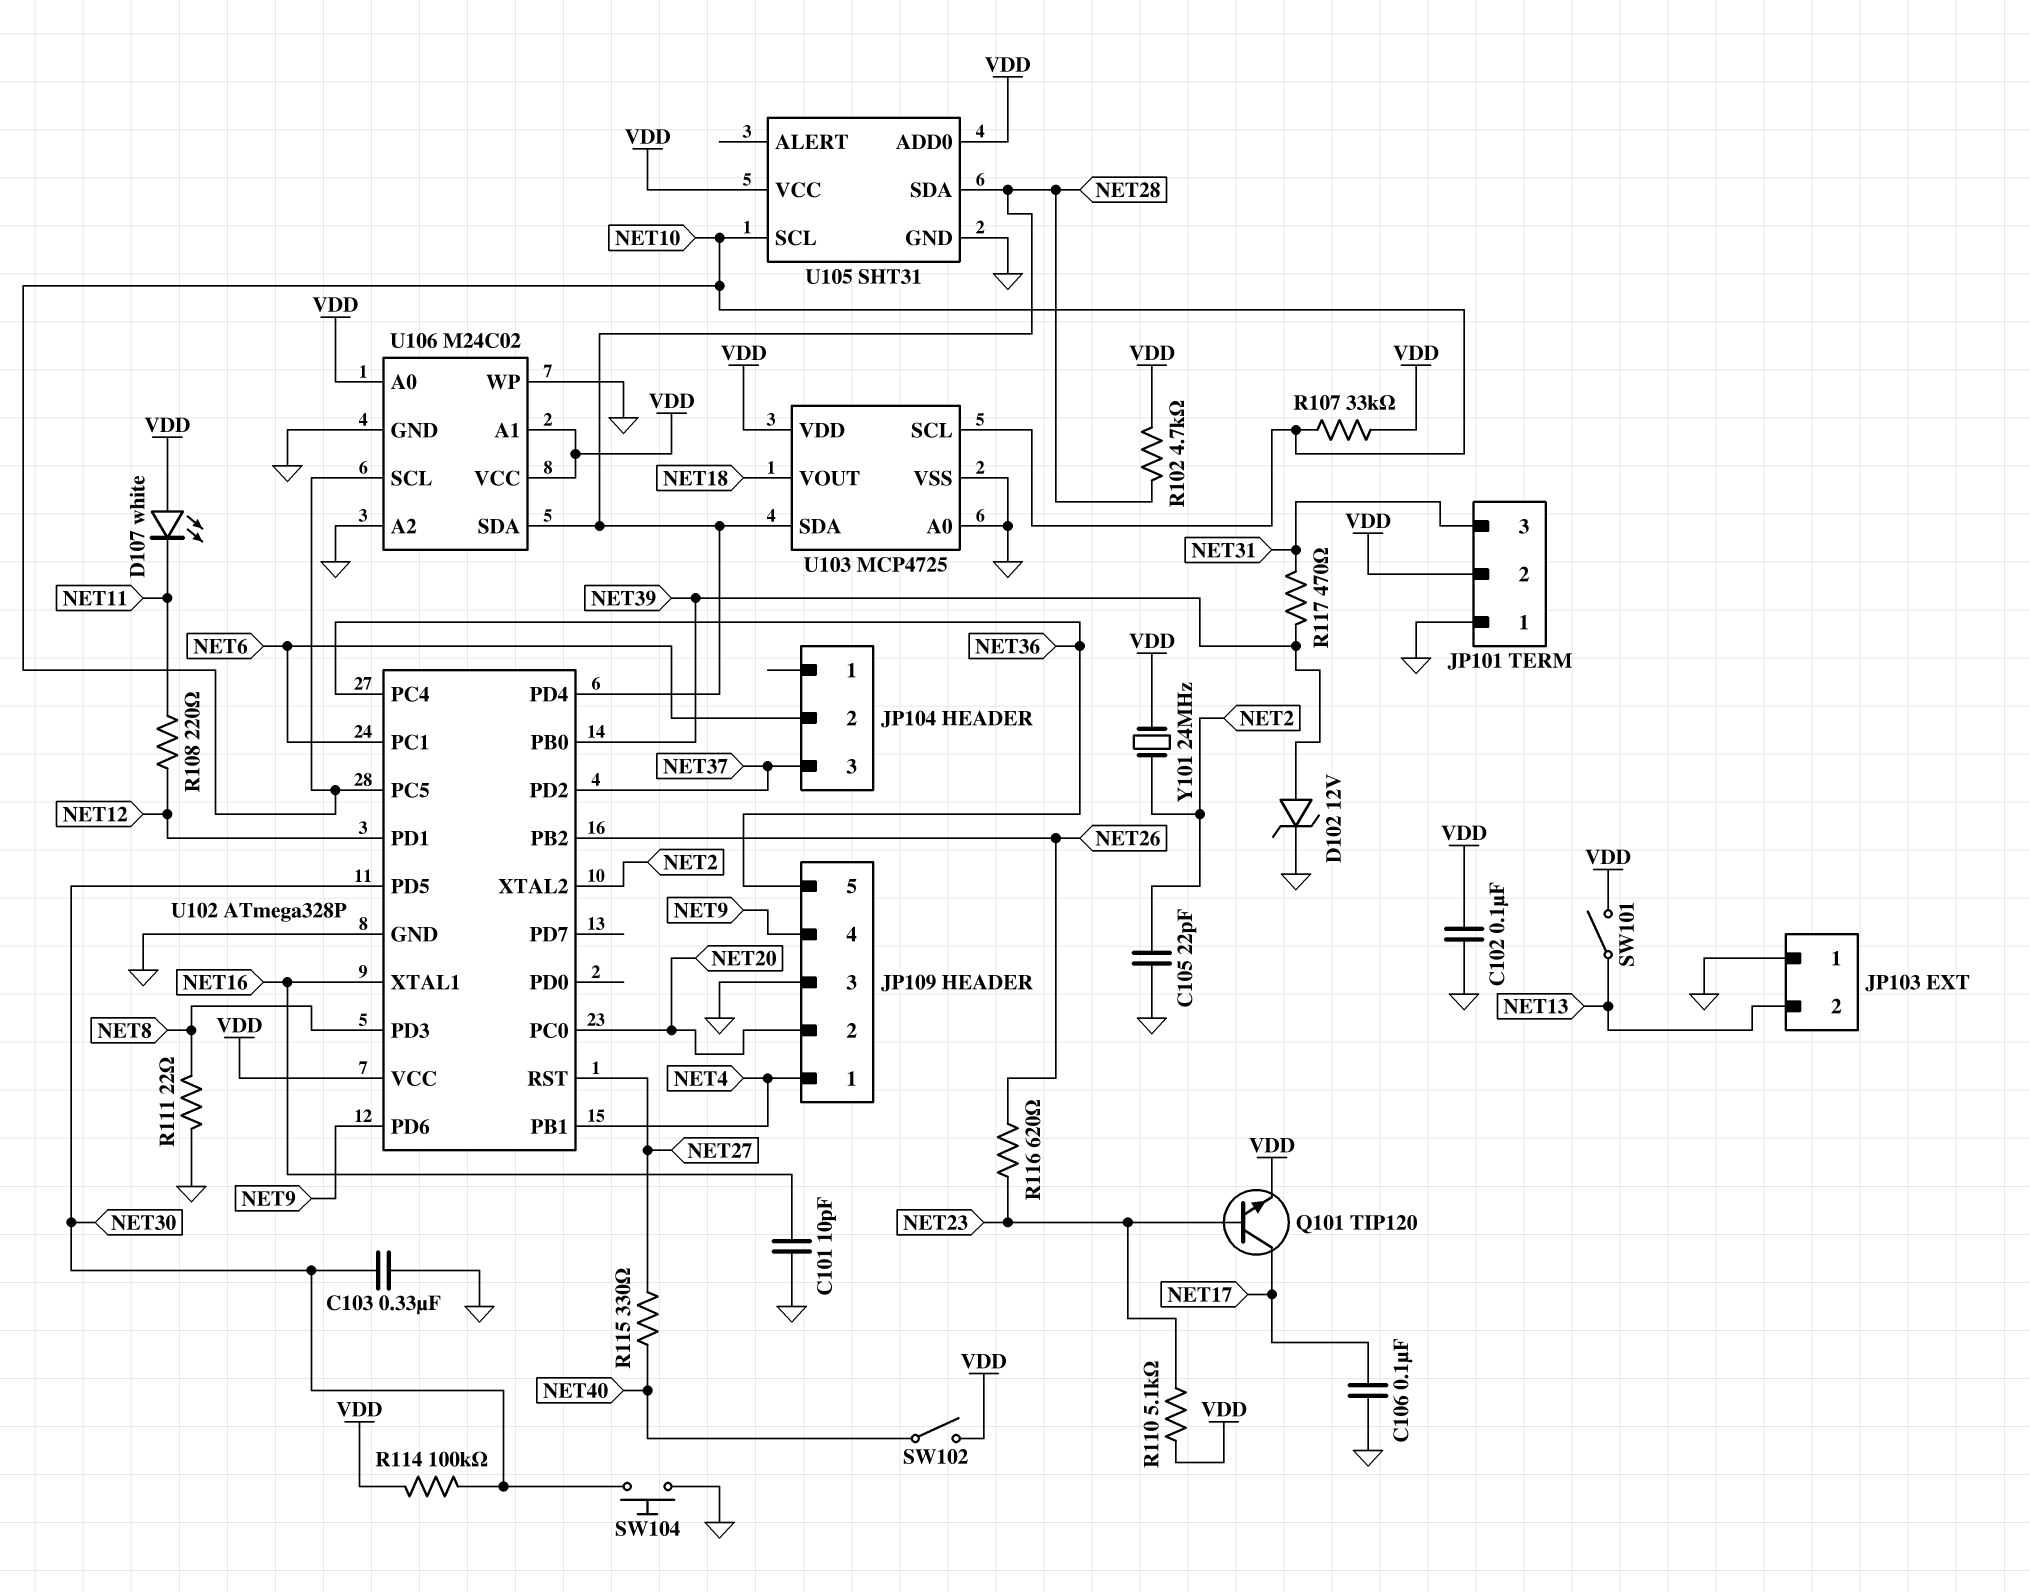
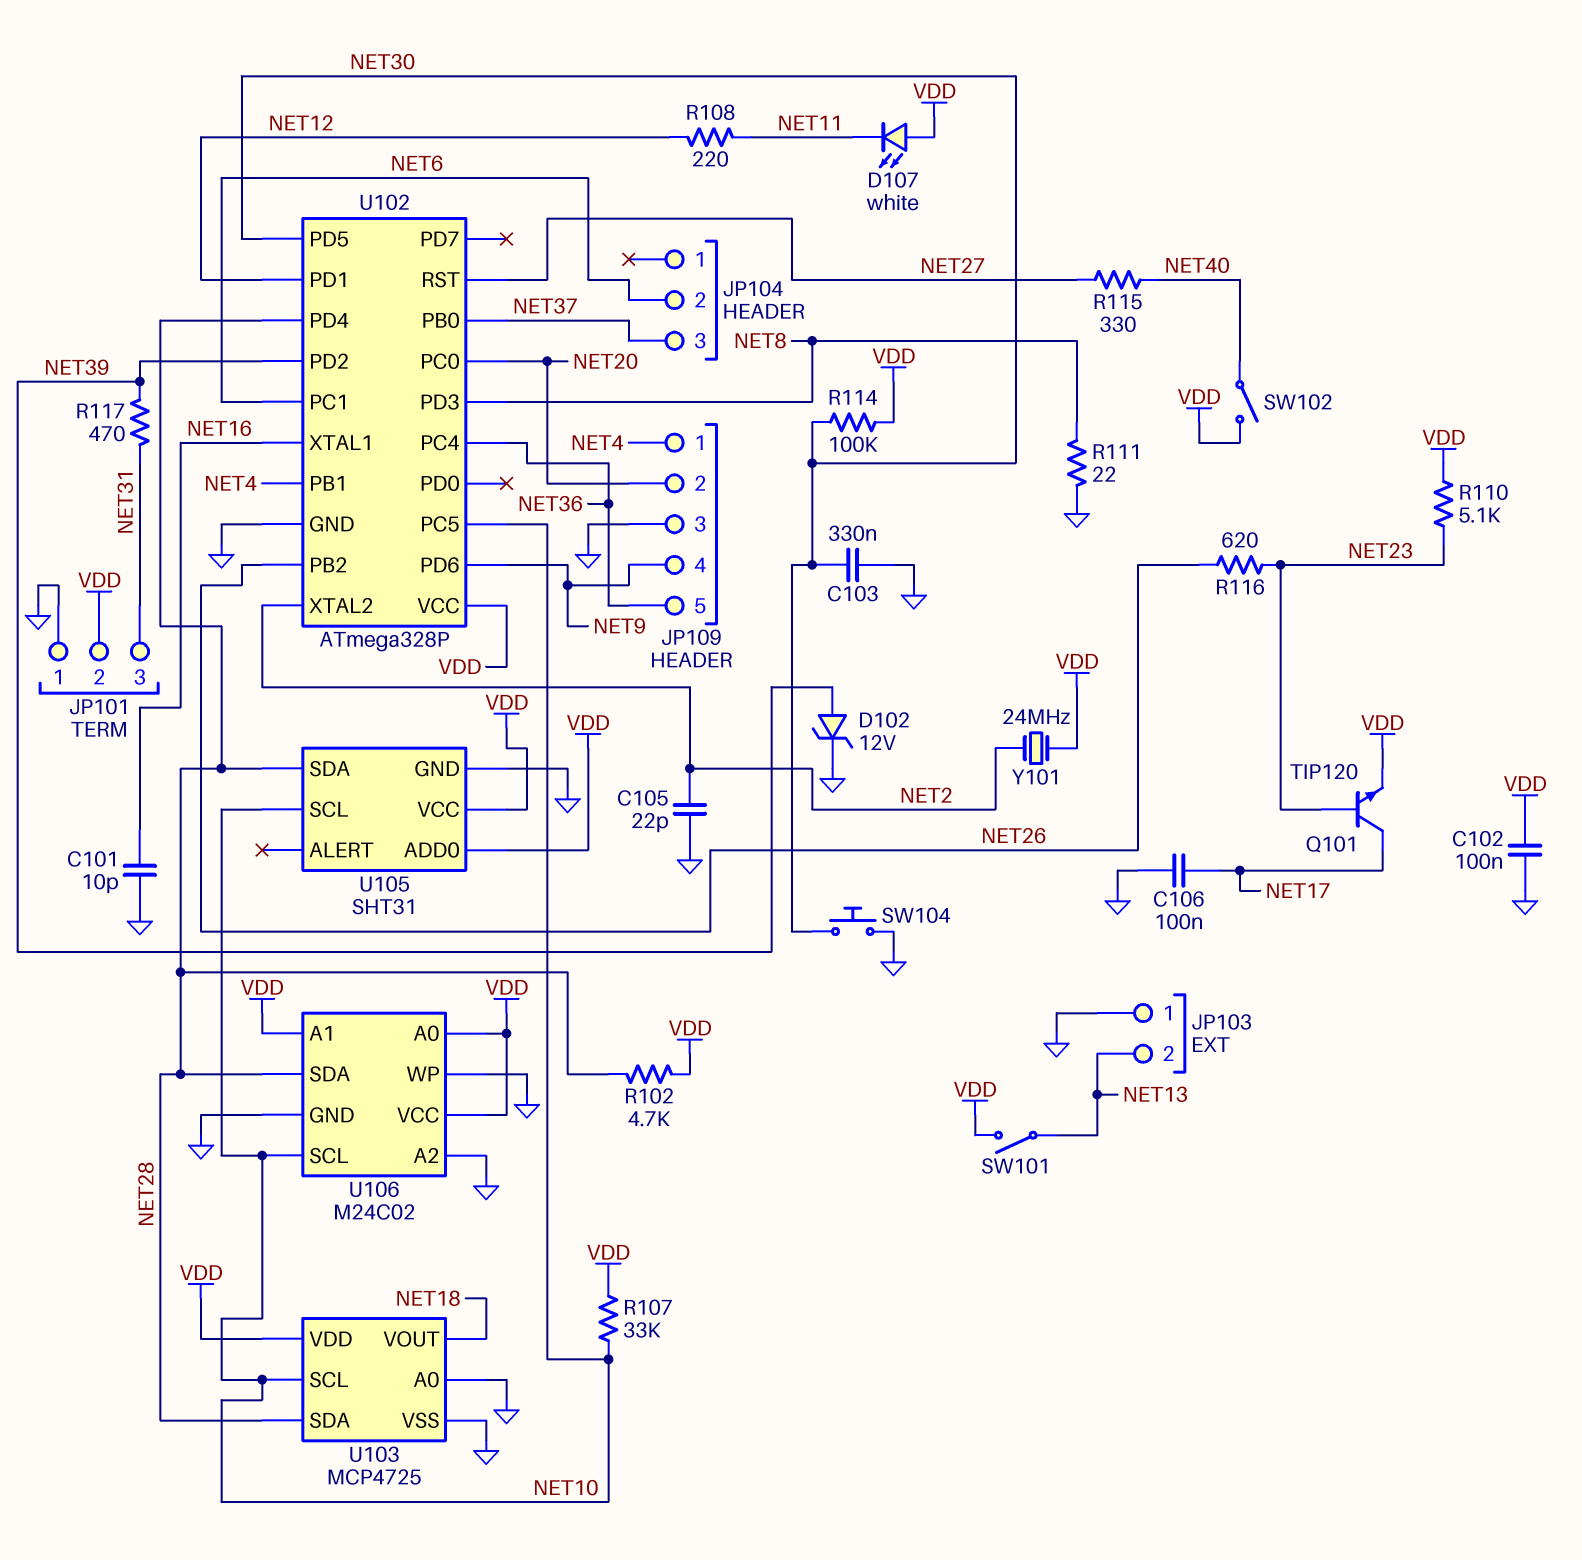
U102 pin PB0: NET39 -> NET37
U102 pin PD2: NET37 -> NET39

